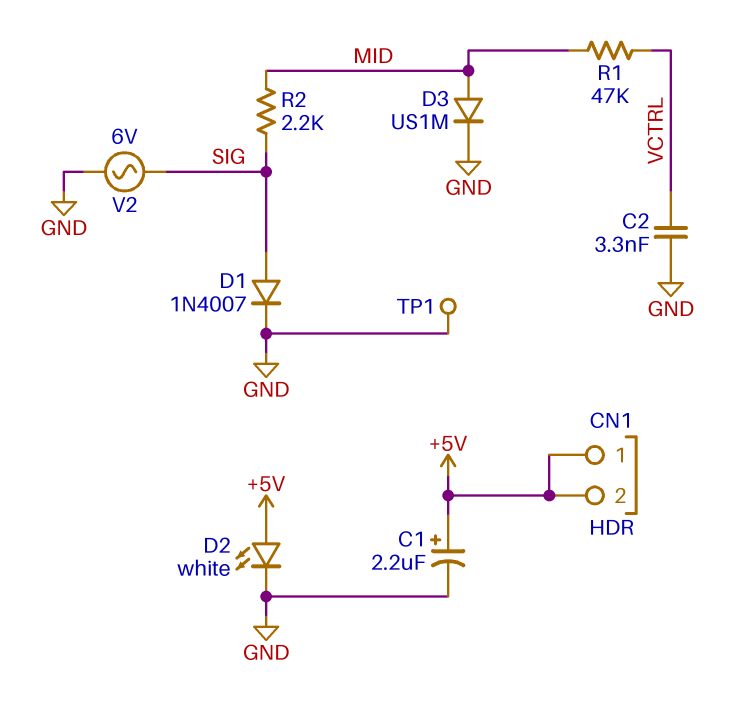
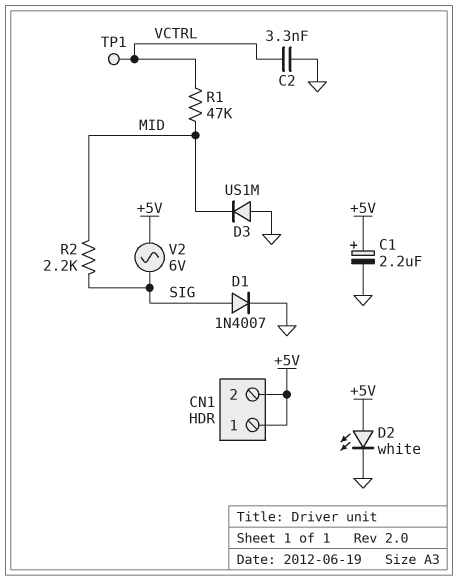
D3: diode US1M (A MID, K GND) -> diode US1M (A GND, K MID)
TP1: test point (GND) -> test point (VCTRL)
V2: AC 6V (GND, SIG) -> AC 6V (+5V, SIG)

